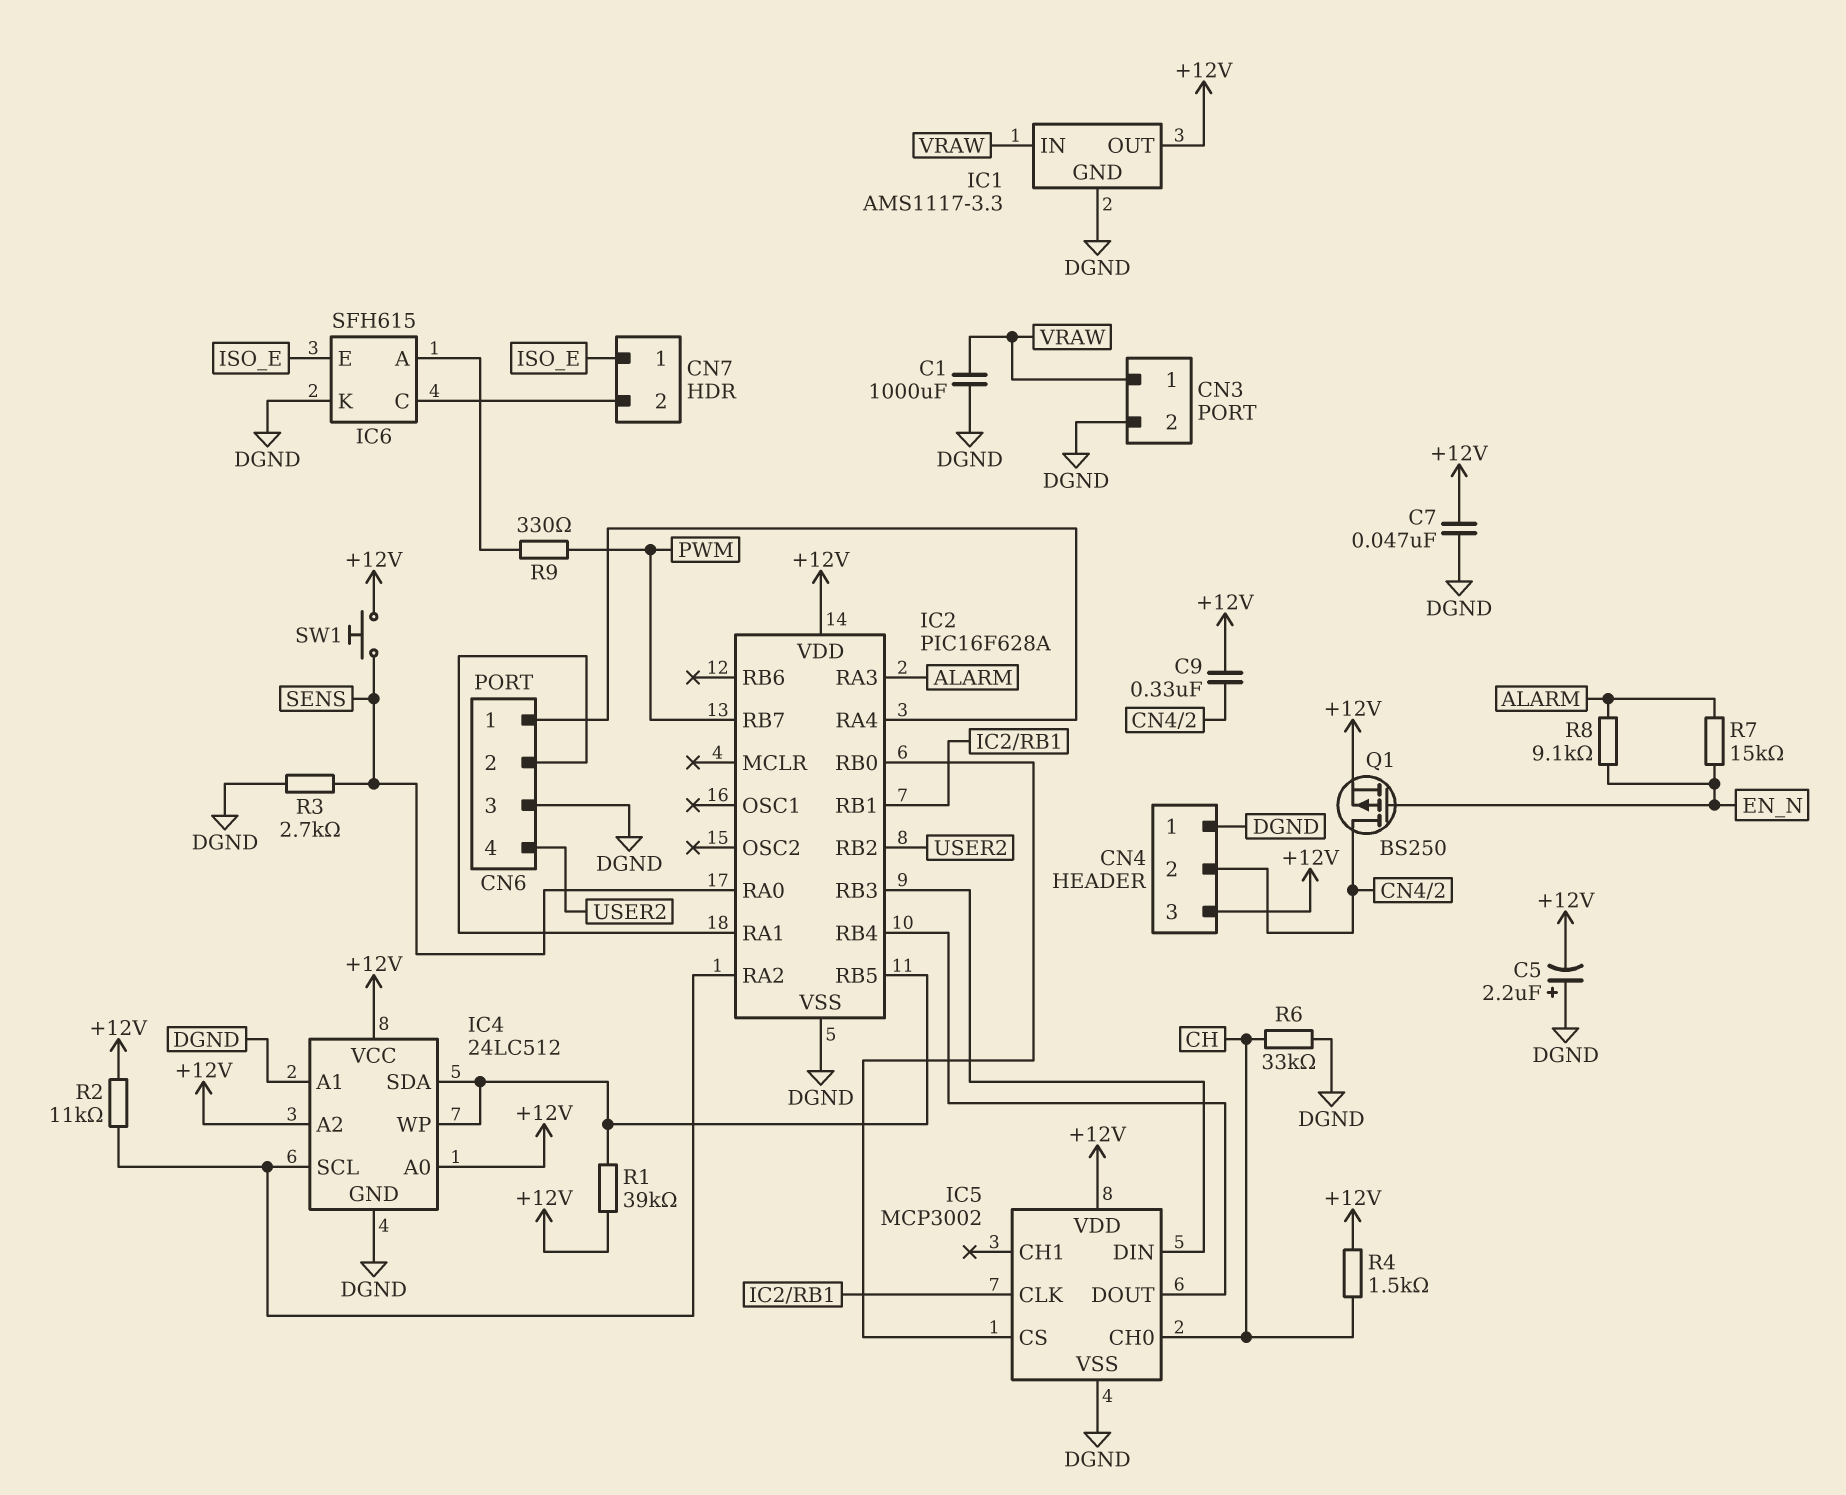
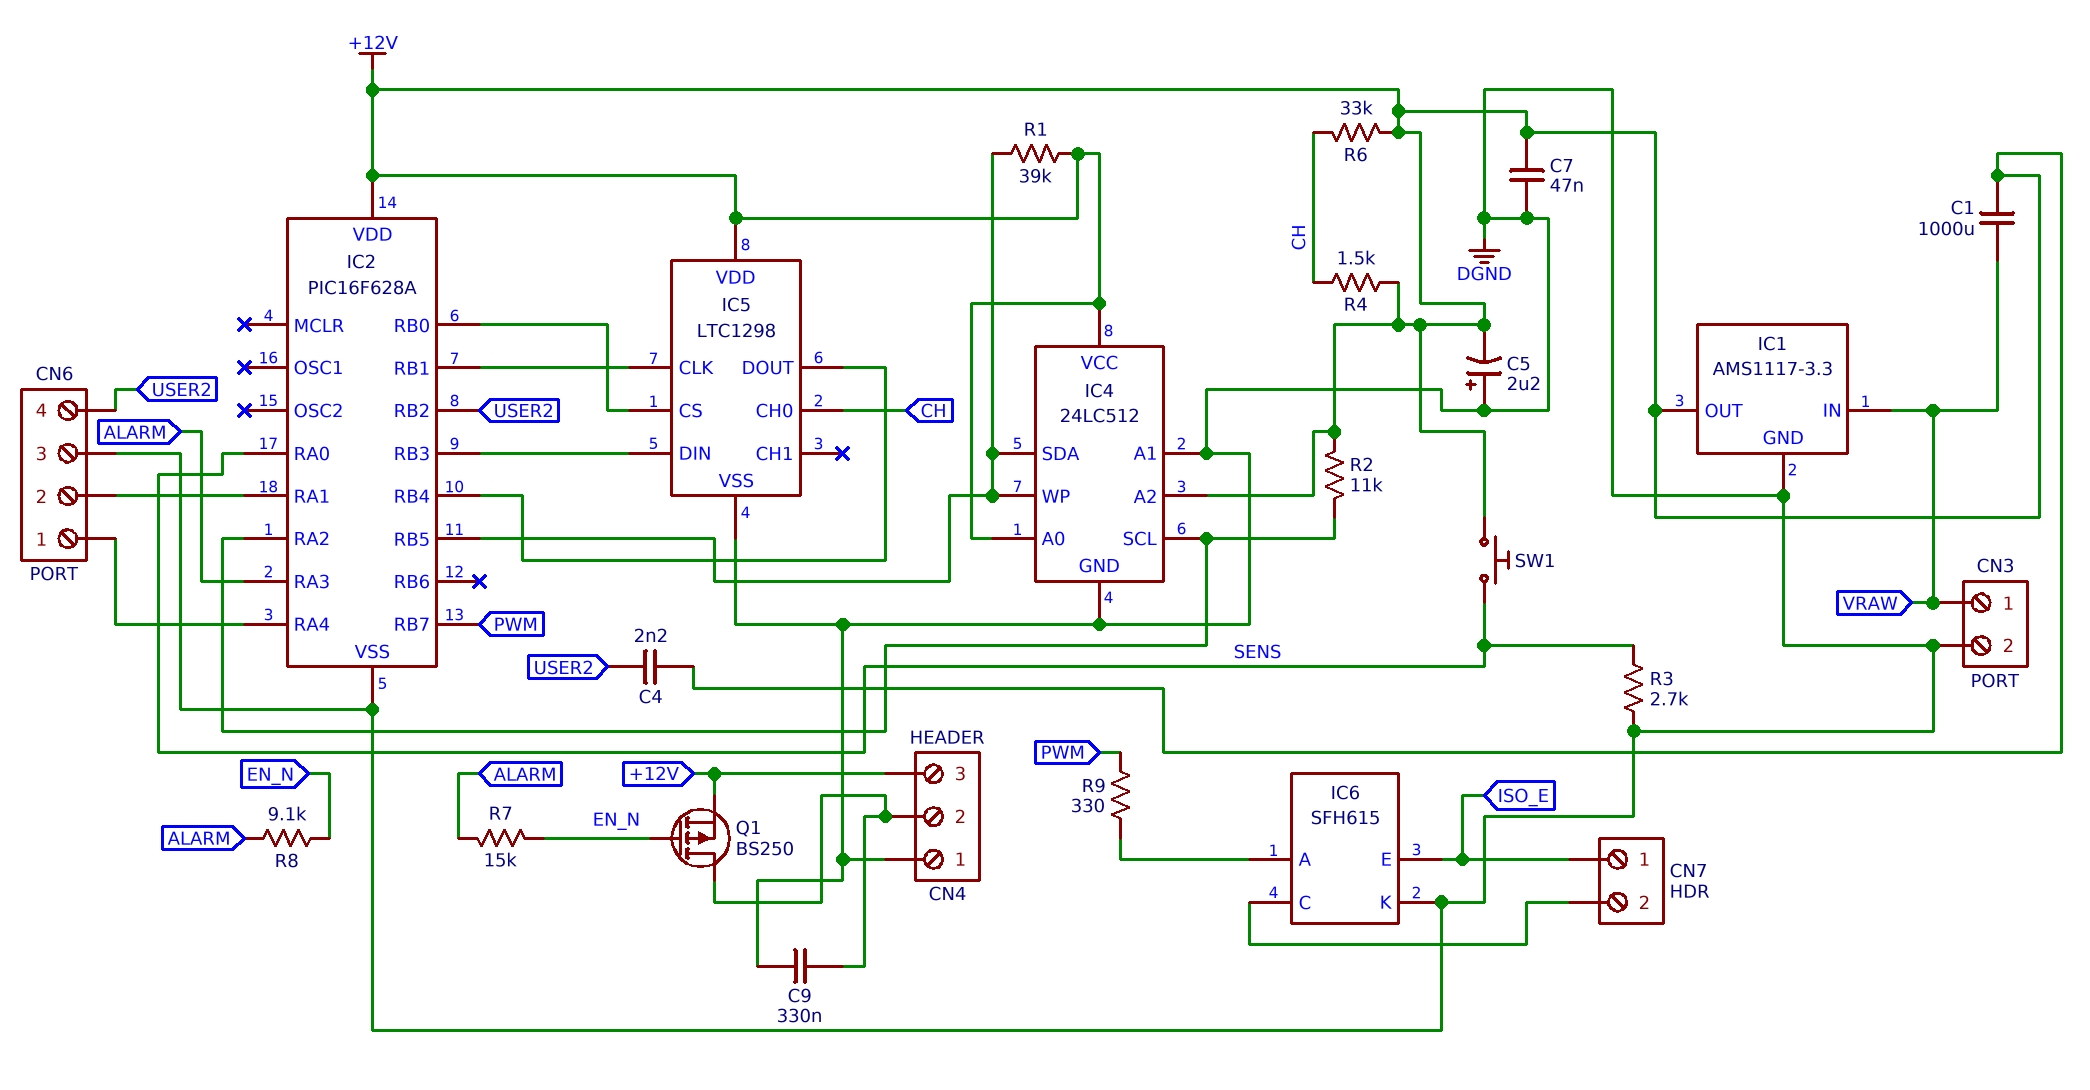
C1: 1000uF (DGND, VRAW) -> 1000uF (+12V, VRAW)
C4: none -> 2.2nF (+12V, USER2)
C9: 330nF (+12V, CN4/2) -> 330nF (CN4/2, DGND)
IC5: MCP3002 -> LTC1298
R6: 33k (CH, DGND) -> 33k (+12V, CH)

